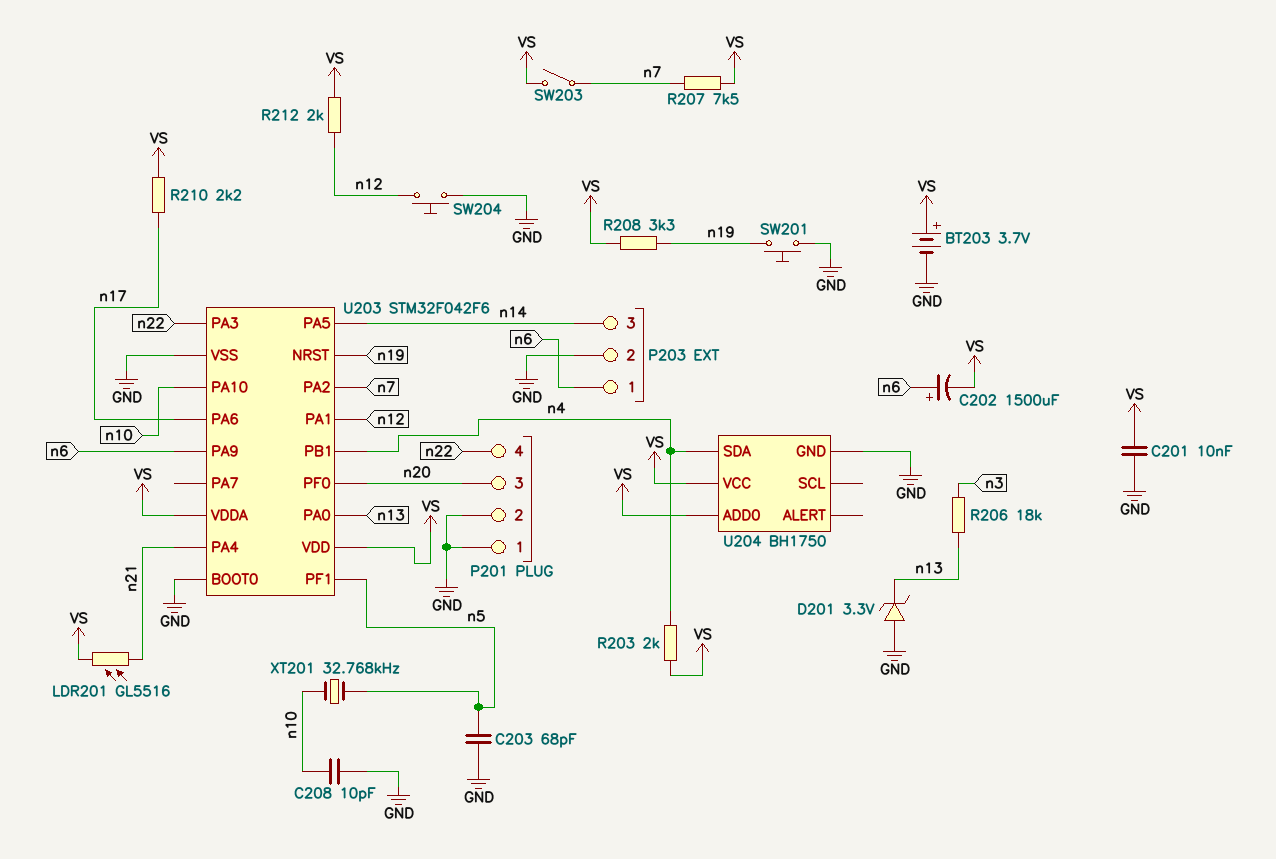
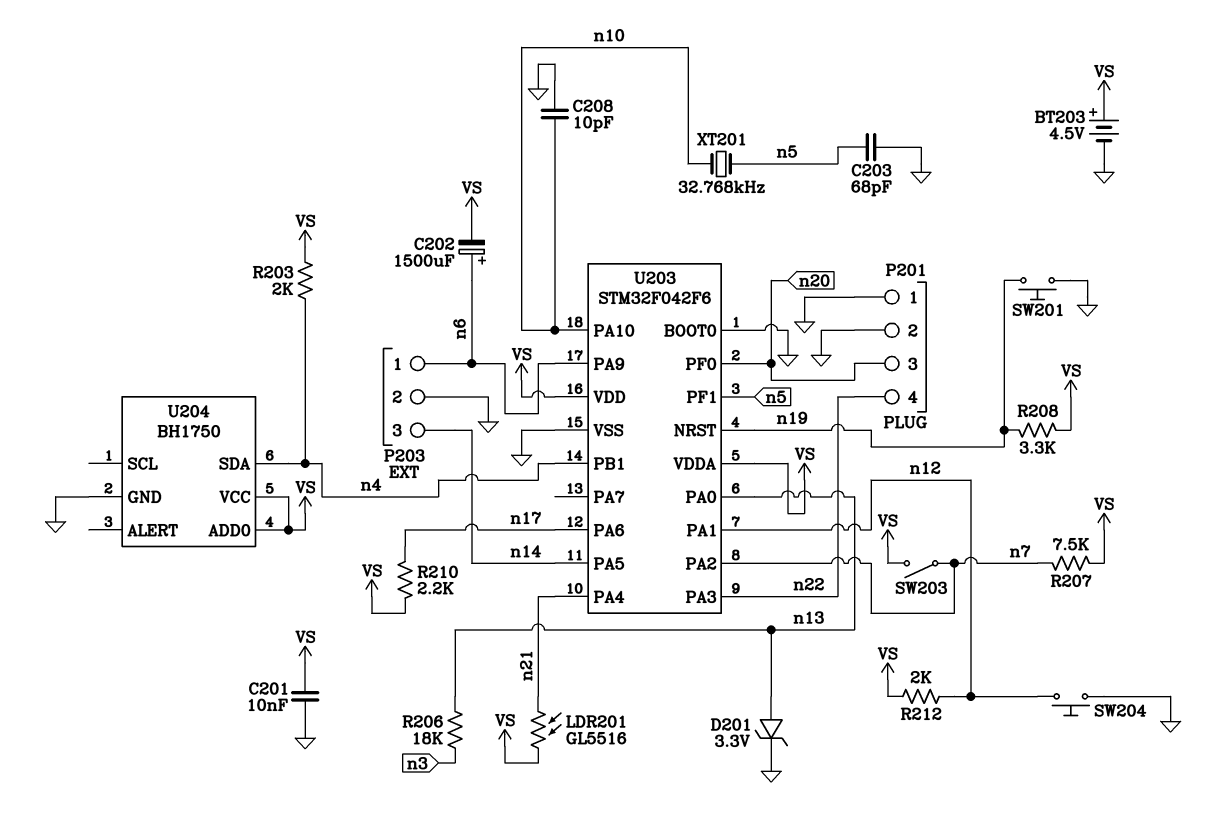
BT203: 3.7V (plus VS, minus GND) -> 4.5V (plus VS, minus GND)
D201: zener 3.3V (A GND, K n13) -> zener 3.3V (A n13, K GND)

